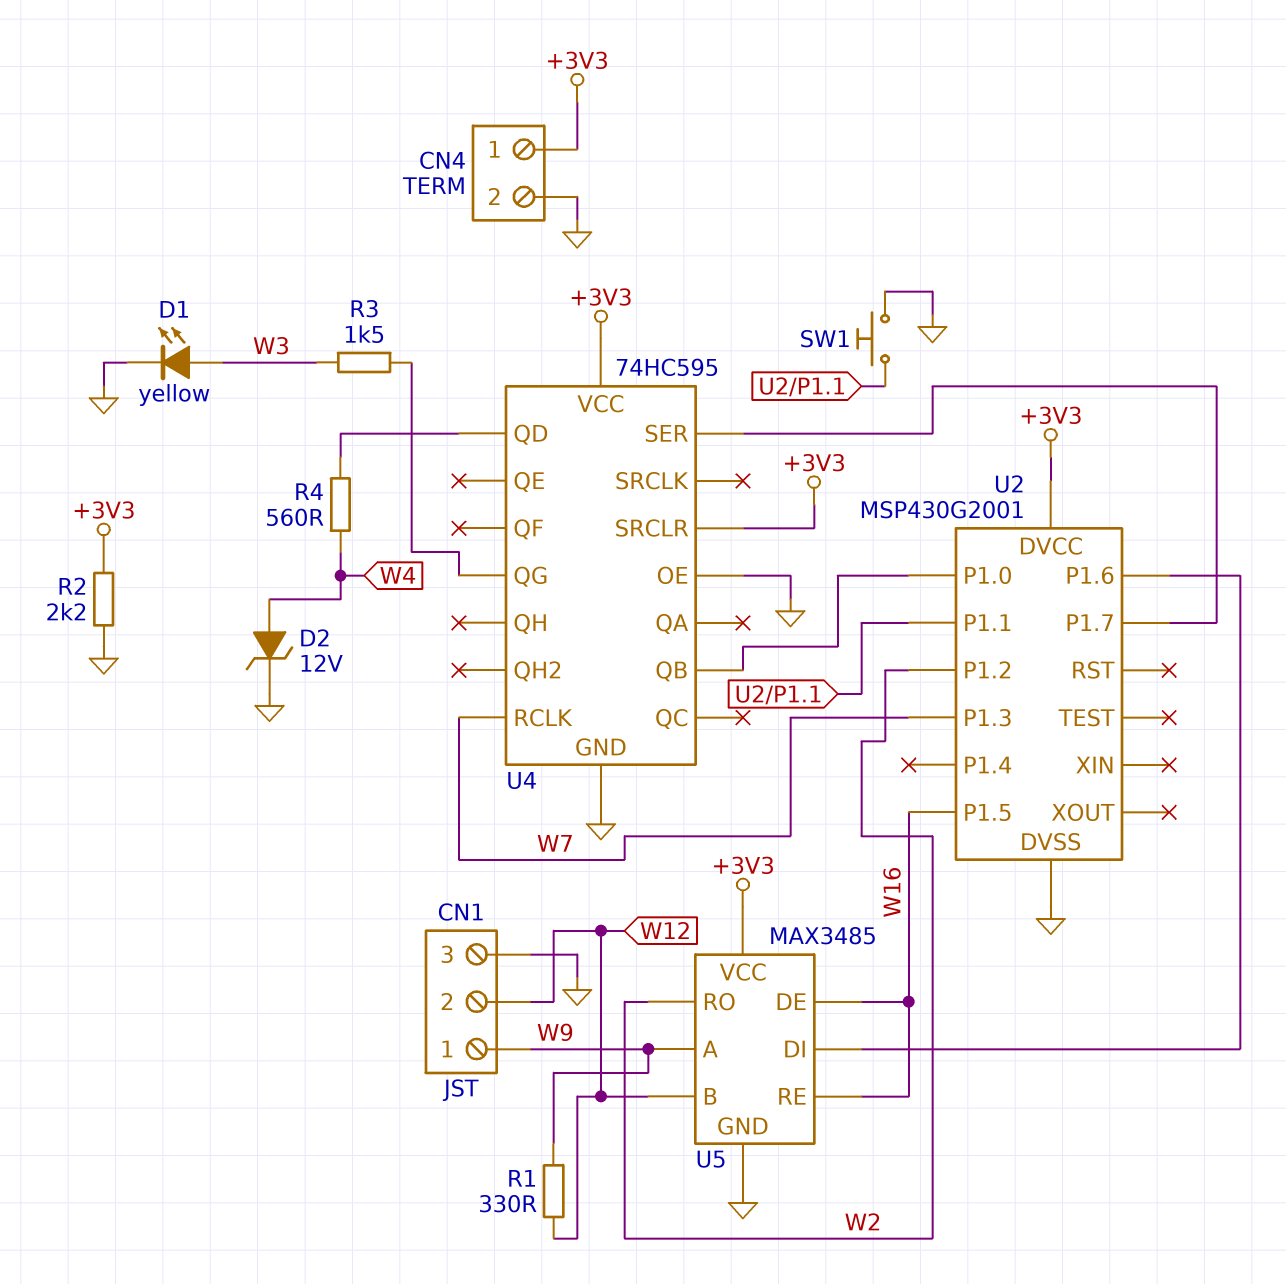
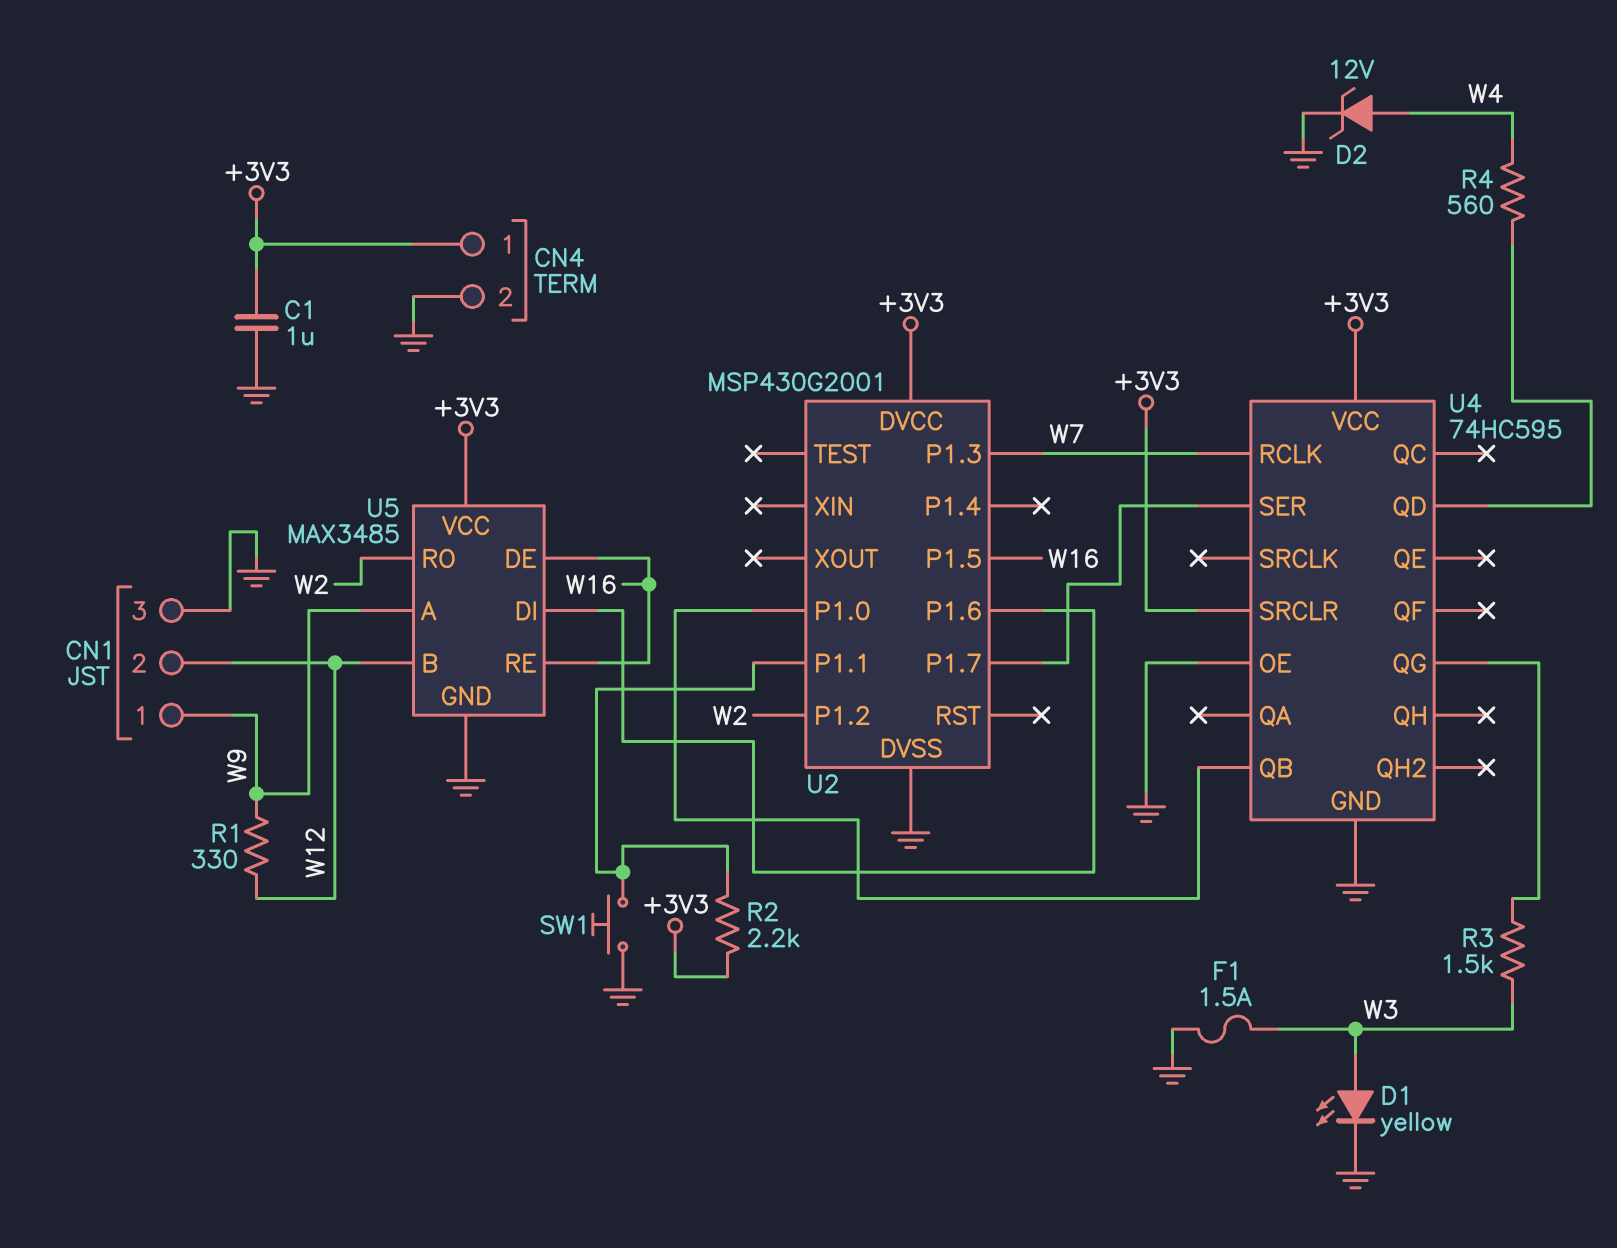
C1: none -> 1uF (+3V3, GND)
F1: none -> 1.5A (GND, W3)
R2: 2.2k (+3V3, GND) -> 2.2k (+3V3, U2/P1.1)

